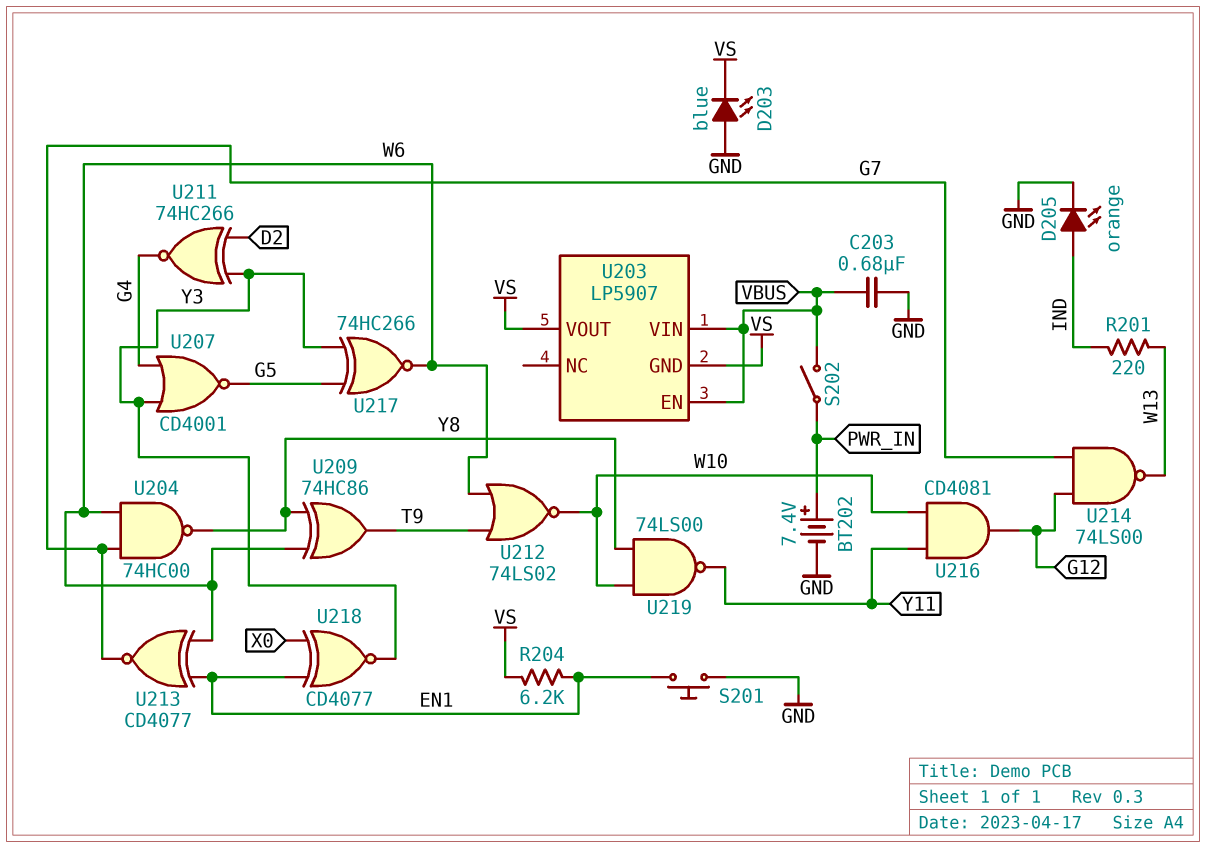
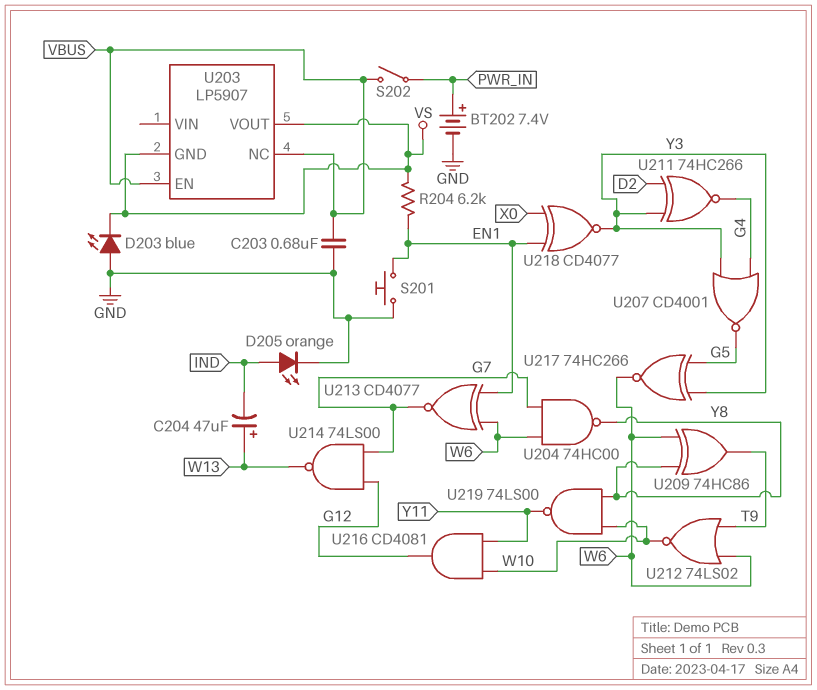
C204: none -> 47uF (plus W13, minus IND)
R201: 220 (IND, W13) -> none
U203 pin NC: none -> VBUS
U203 pin VIN: VBUS -> none

